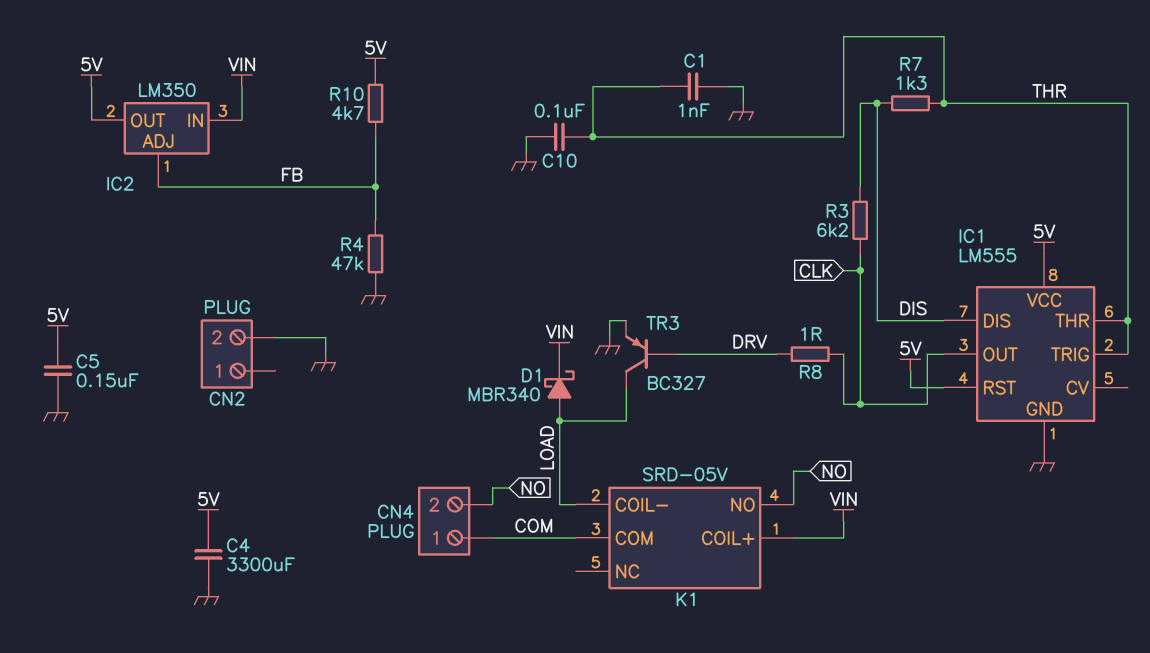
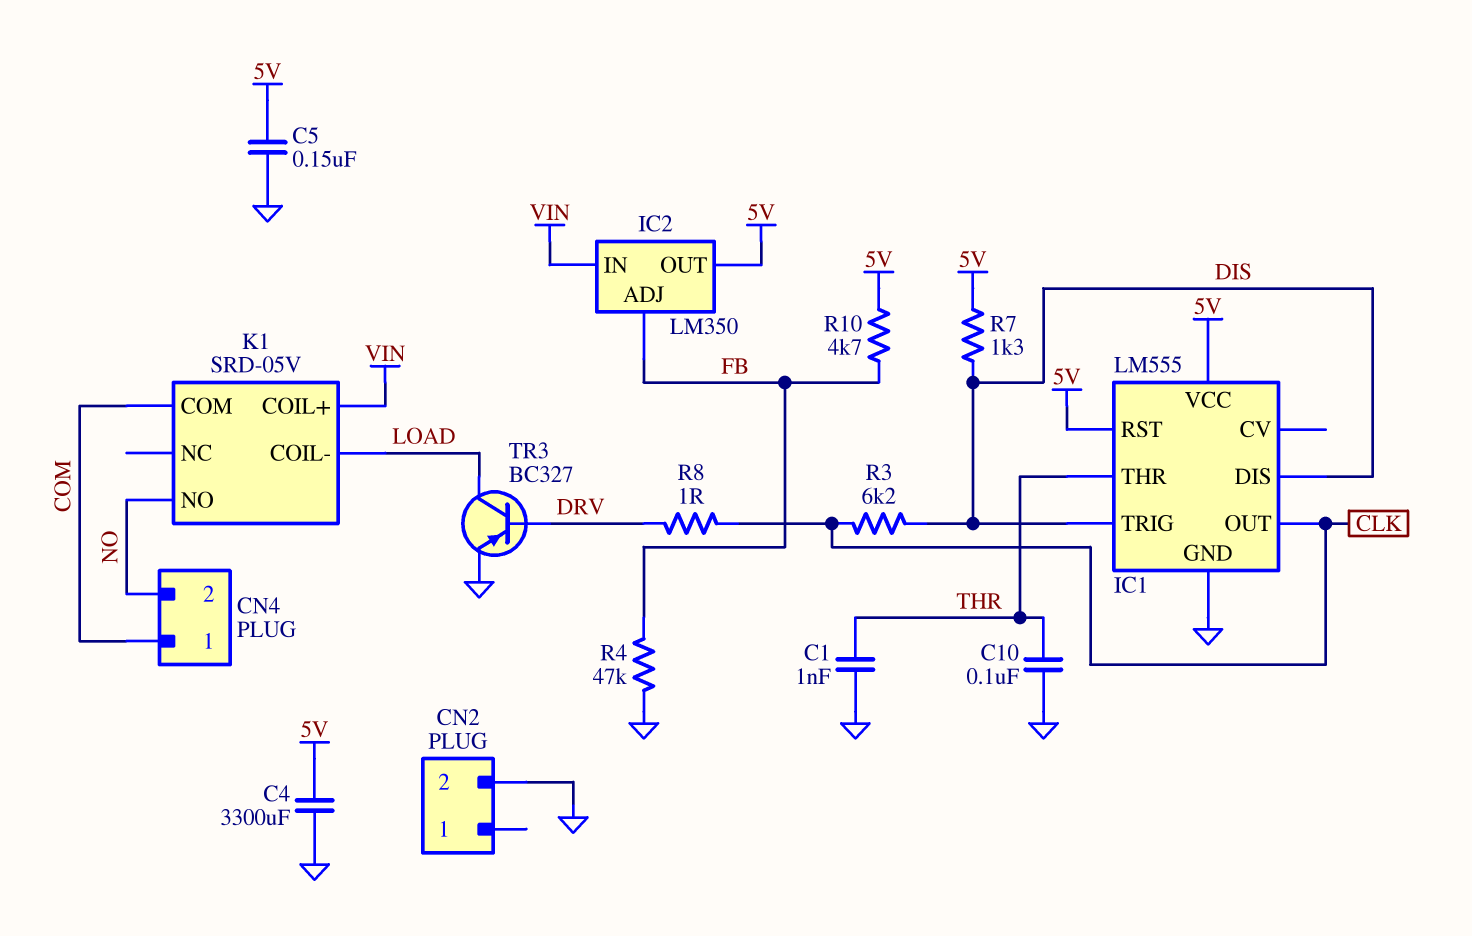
D1: schottky MBR340 (A LOAD, K VIN) -> none
IC1 pin TRIG: THR -> DIS
R7: 1.3k (DIS, THR) -> 1.3k (5V, DIS)

